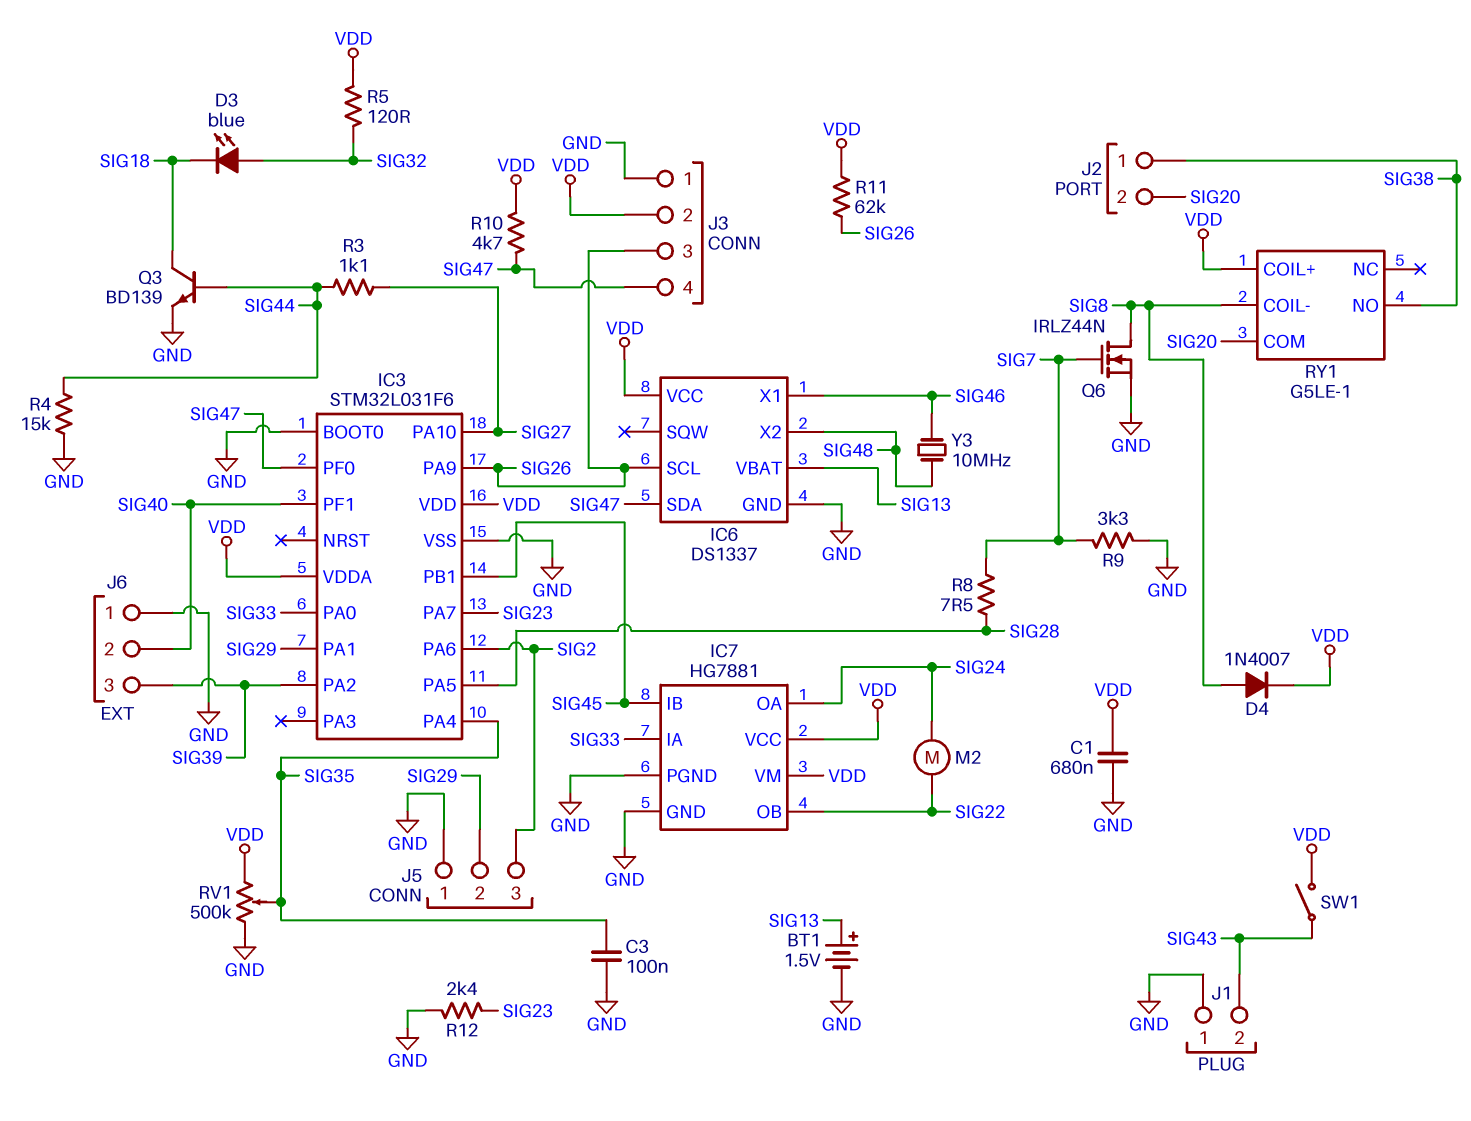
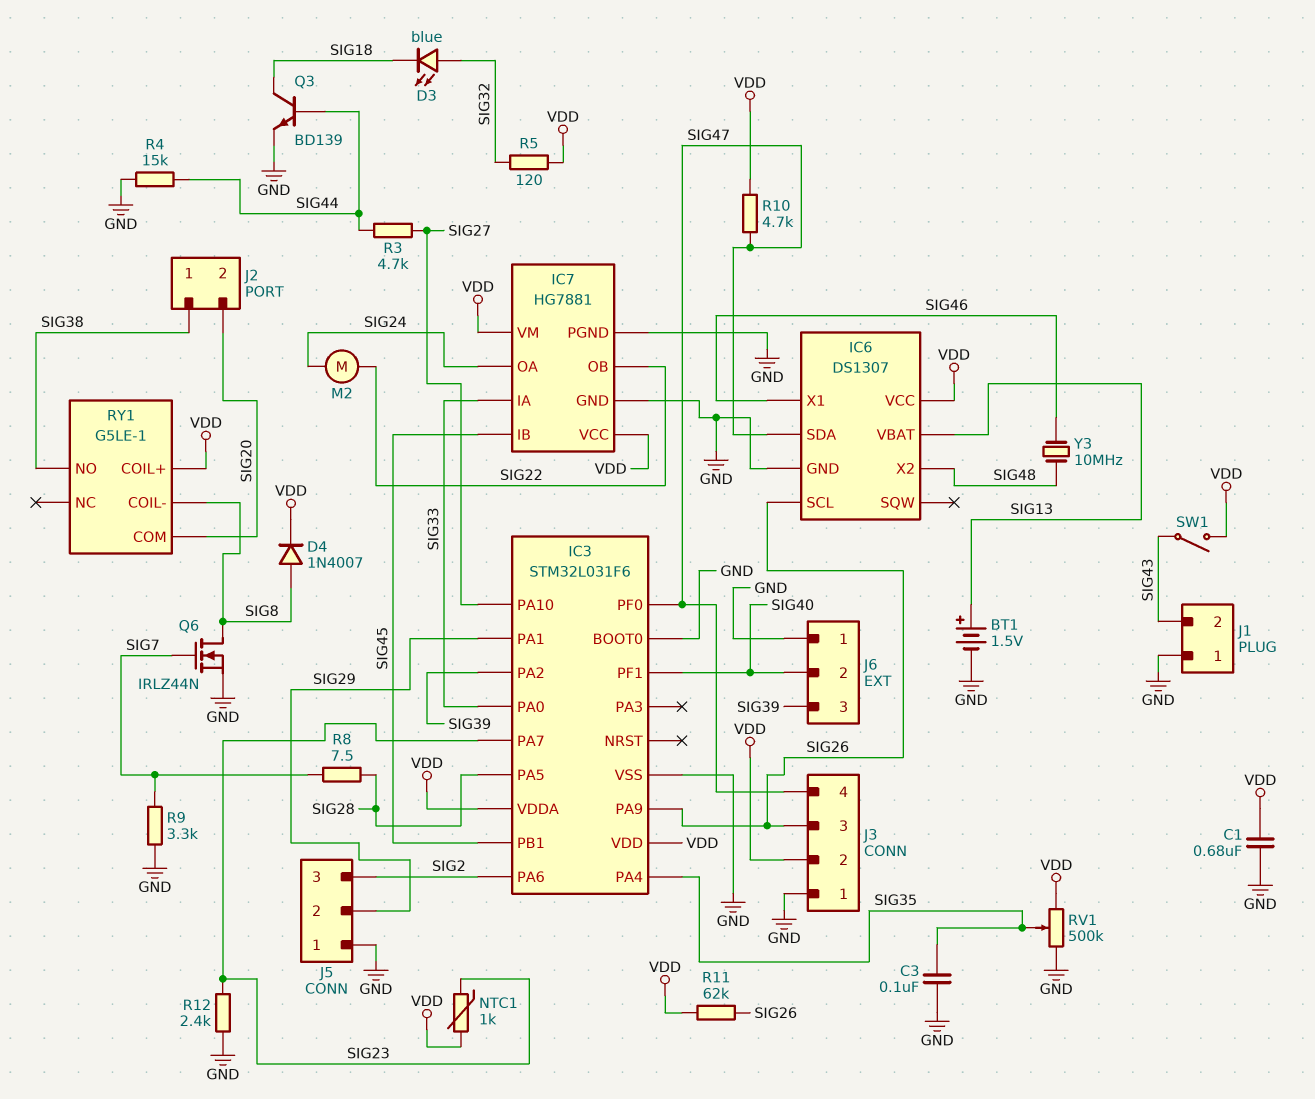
IC6: DS1337 -> DS1307
NTC1: none -> 1k (SIG23, VDD)
R3: 1.1k (SIG27, SIG44) -> 4.7k (SIG27, SIG44)

